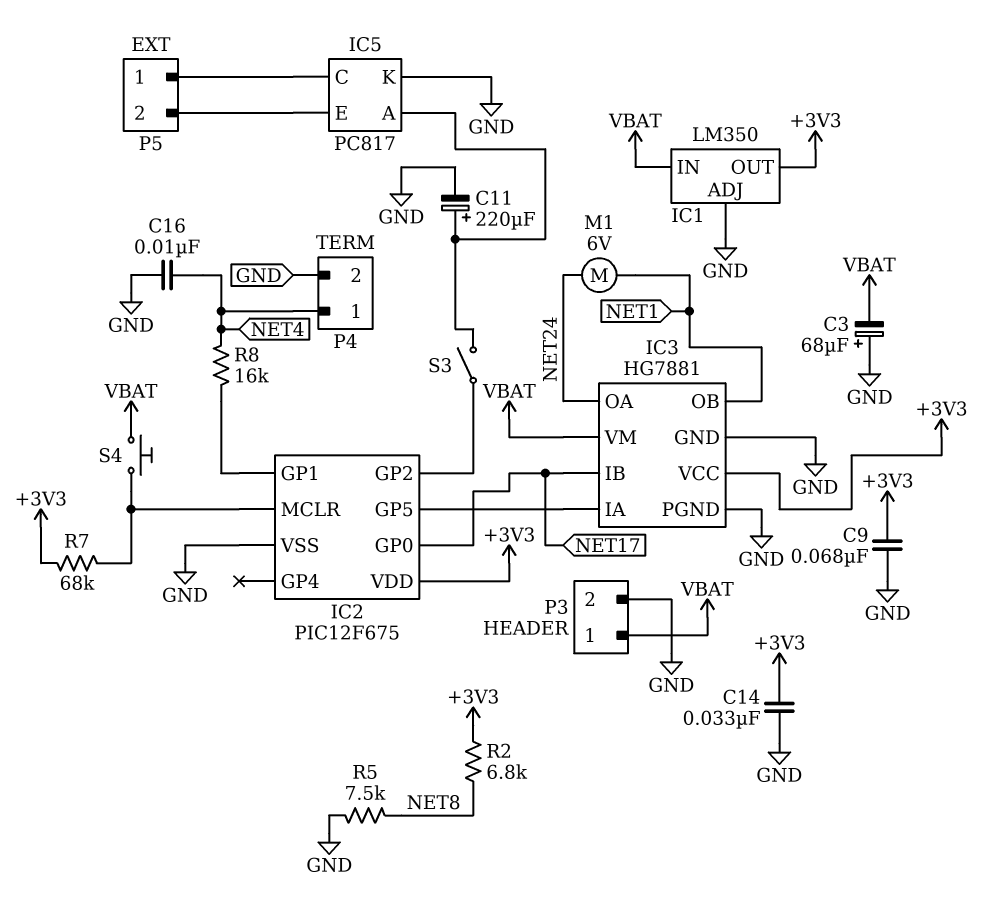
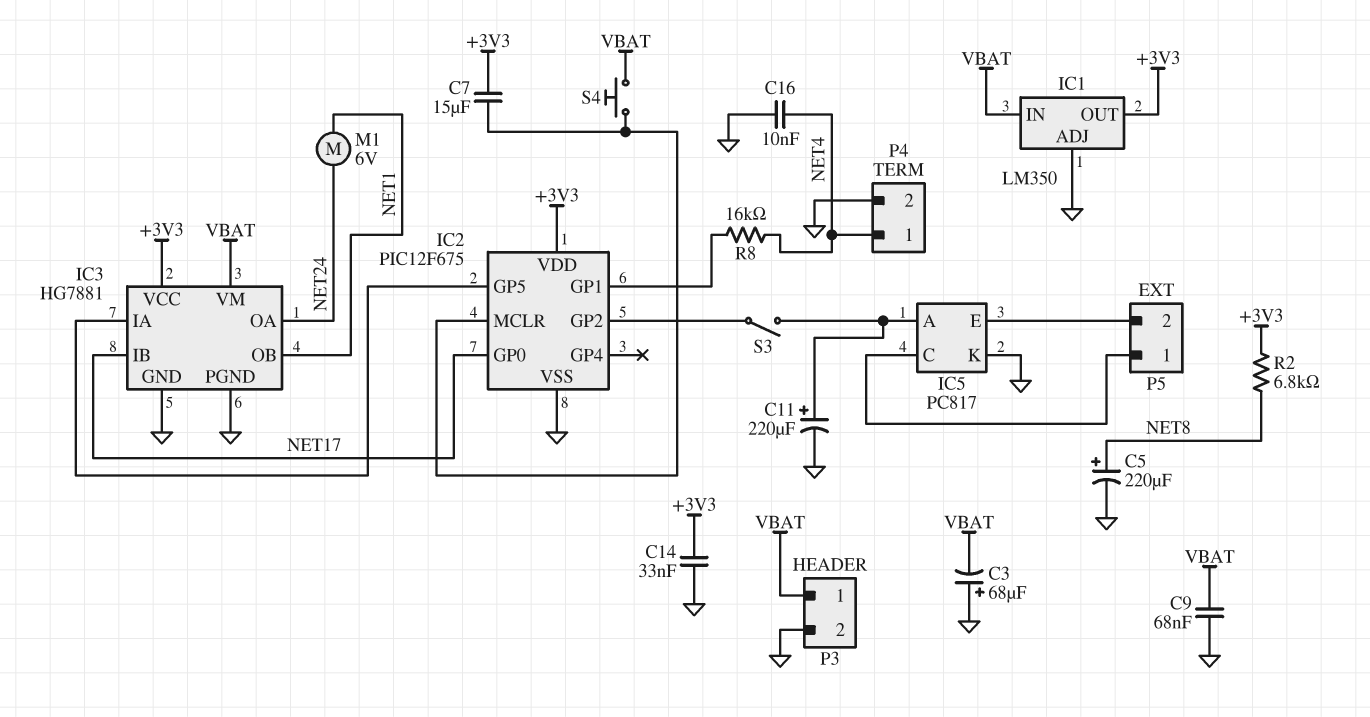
C5: none -> 220uF (plus NET8, minus GND)
C7: none -> 15uF (+3V3, IC2/MCLR)
C9: 68nF (+3V3, GND) -> 68nF (GND, VBAT)
R5: 7.5k (GND, NET8) -> none
R7: 68k (+3V3, IC2/MCLR) -> none

